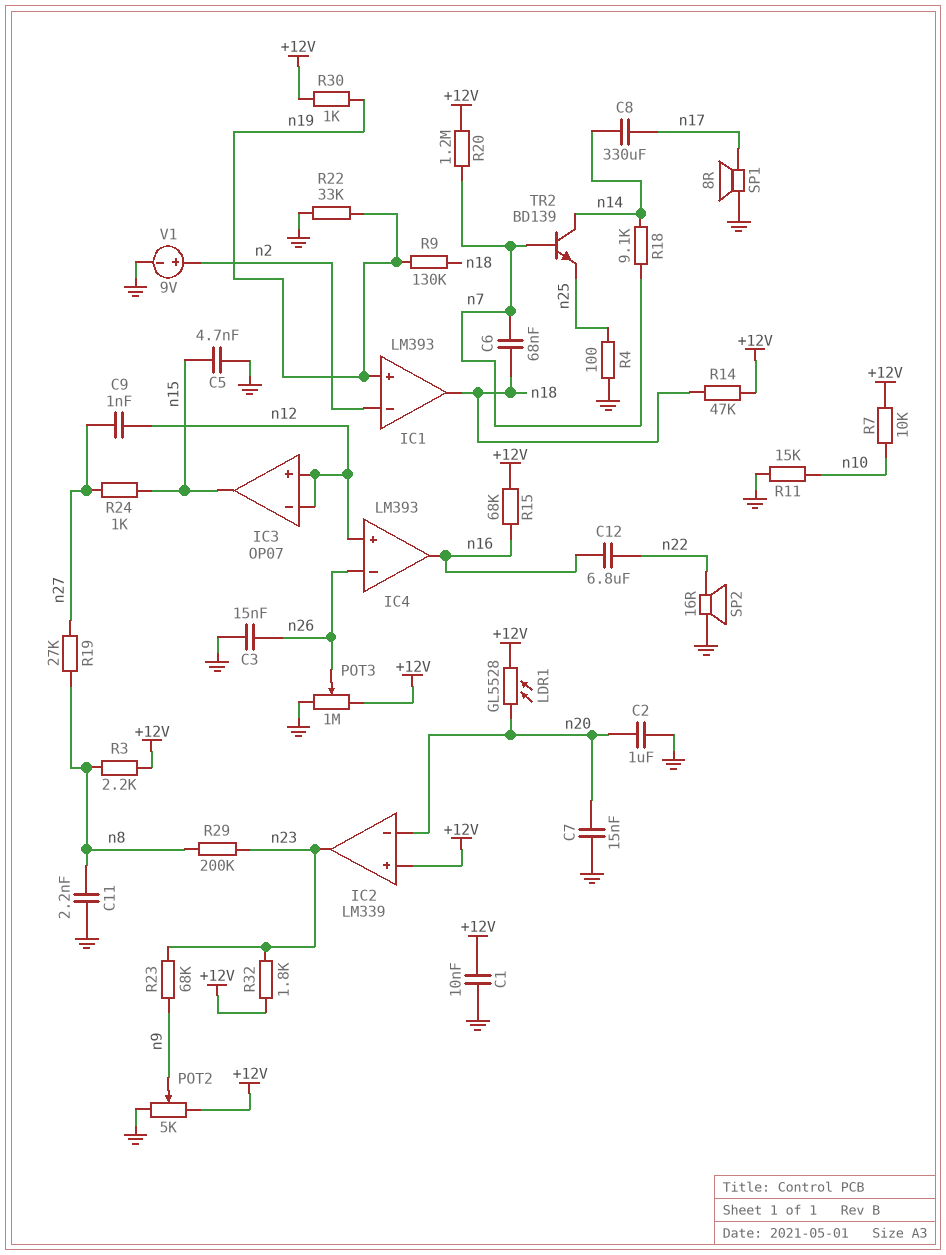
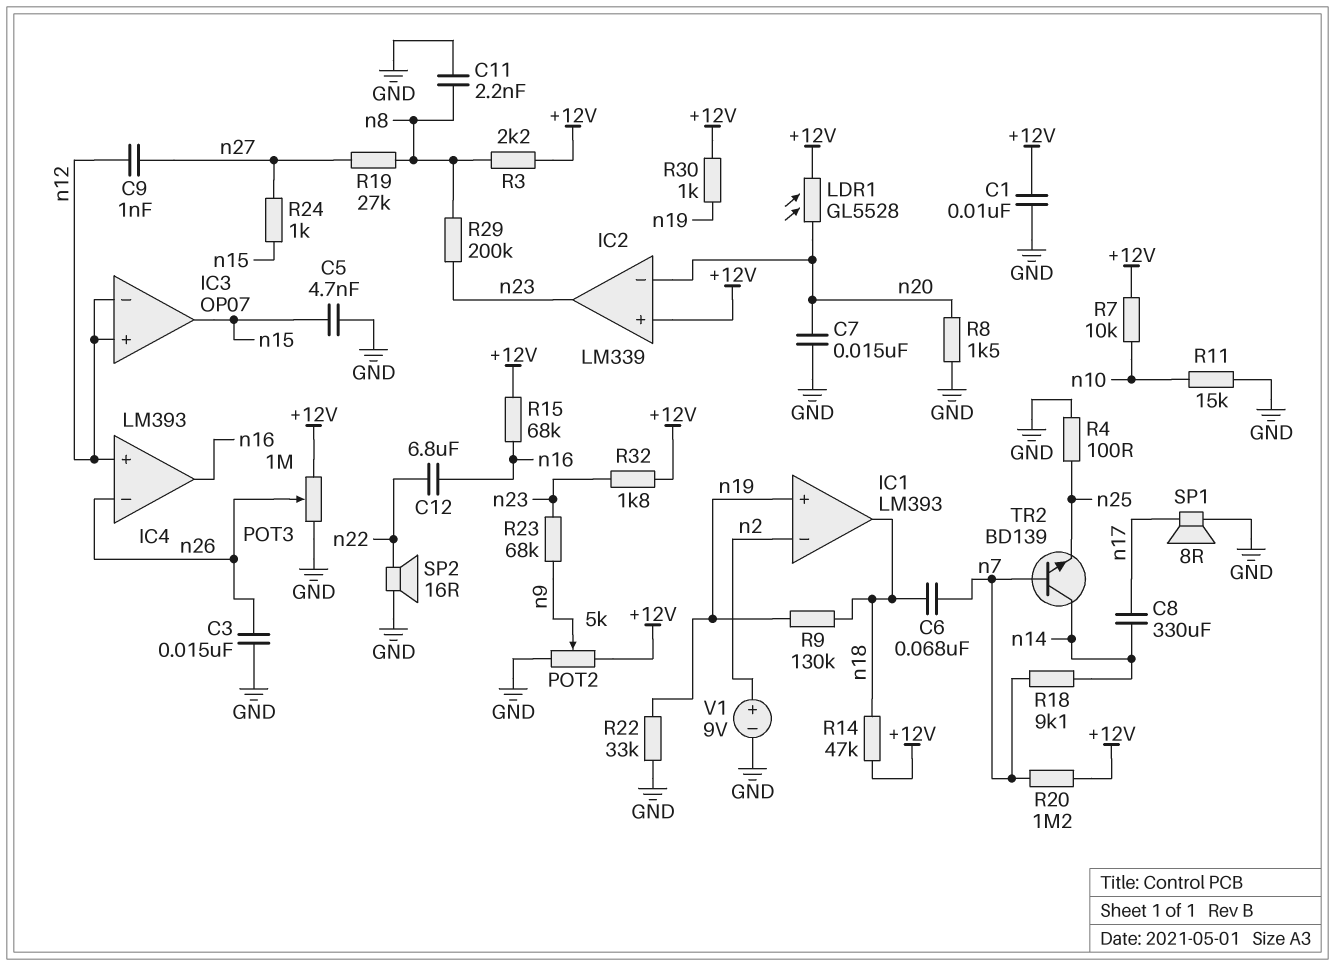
C2: 1uF (GND, n20) -> none
R8: none -> 1.5k (GND, n20)

